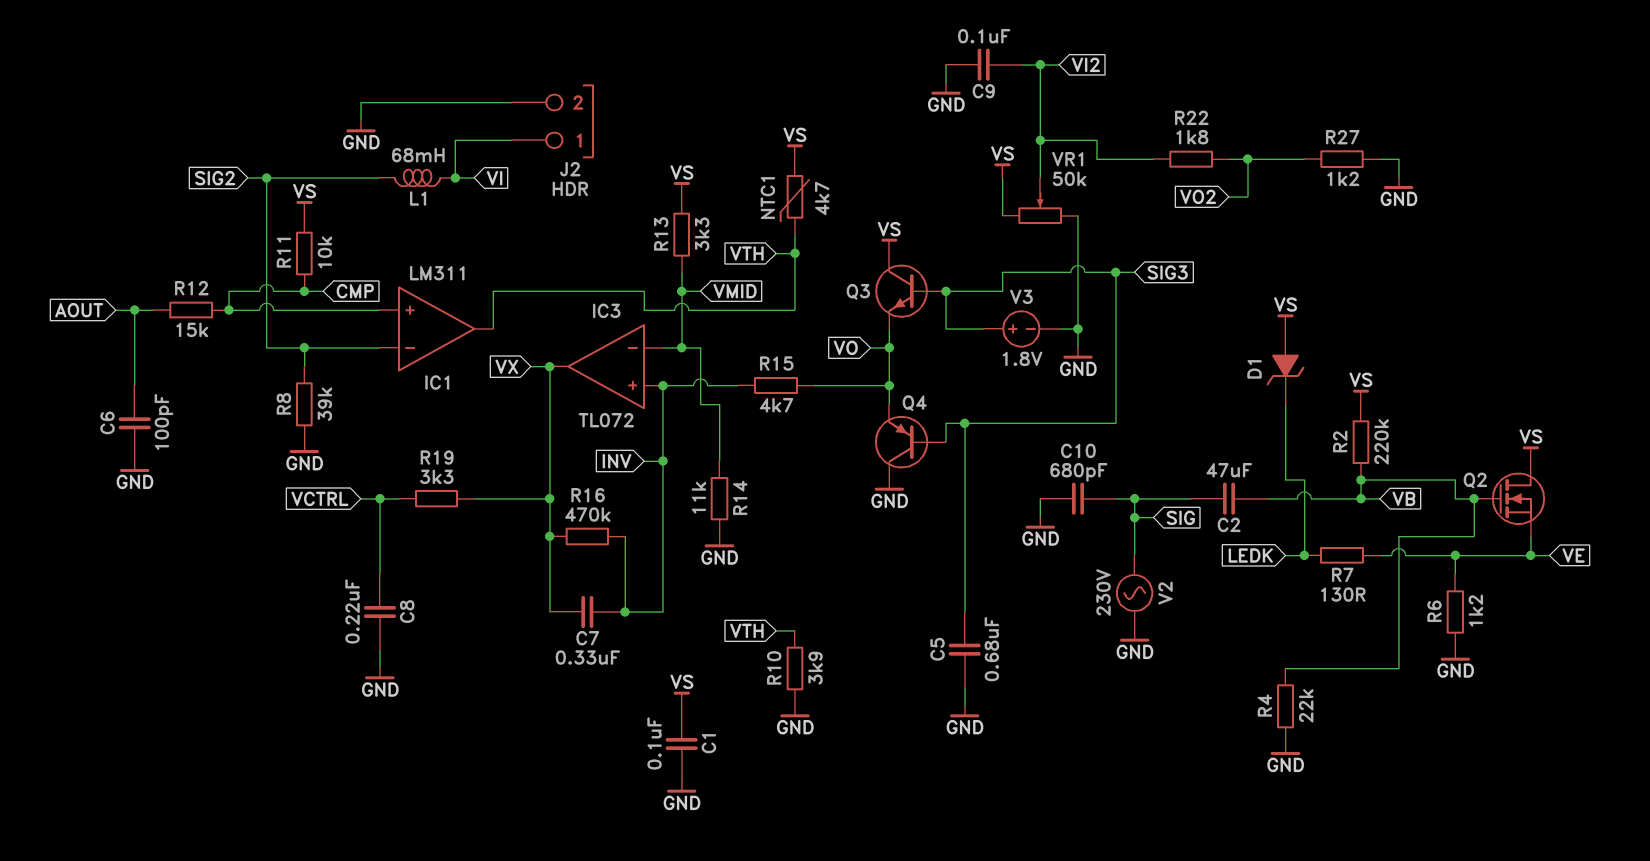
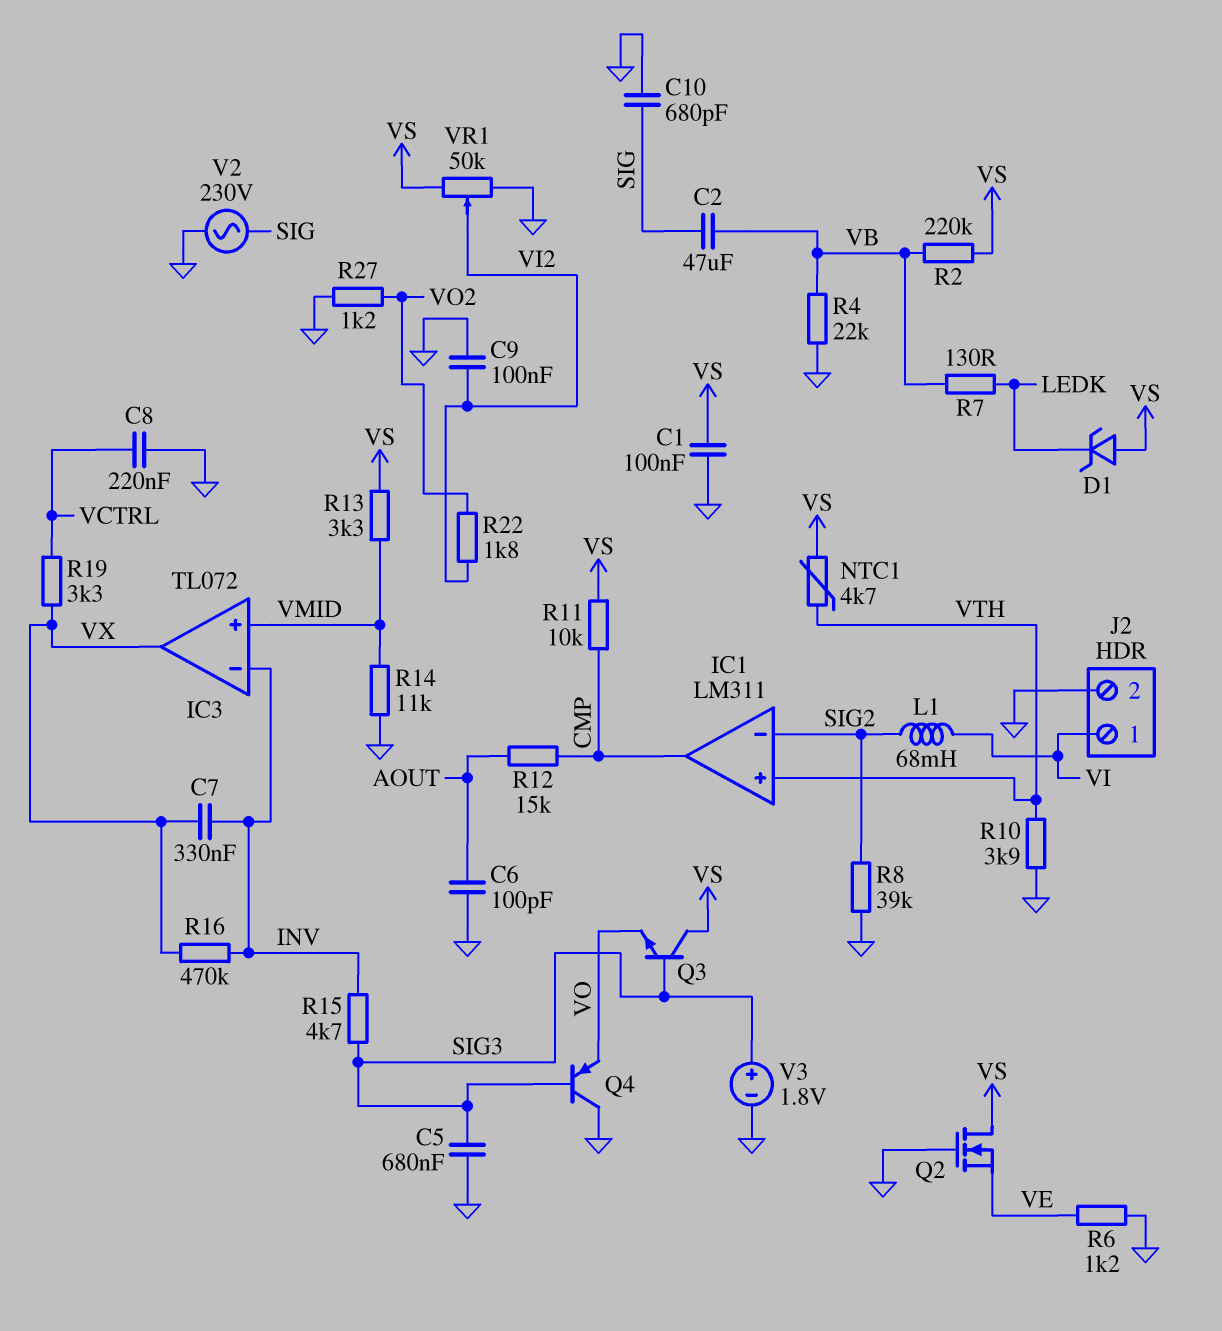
IC1 pin in+: CMP -> VTH
IC1 pin out: VTH -> CMP
IC3 pin in+: INV -> VMID
IC3 pin in-: VMID -> INV
Q2: NMOS (G VB, D VS, S VE) -> NMOS (G GND, D VS, S VE)
R7: 130 (LEDK, VE) -> 130 (LEDK, VB)
R15: 4.7k (INV, VO) -> 4.7k (INV, SIG3)

